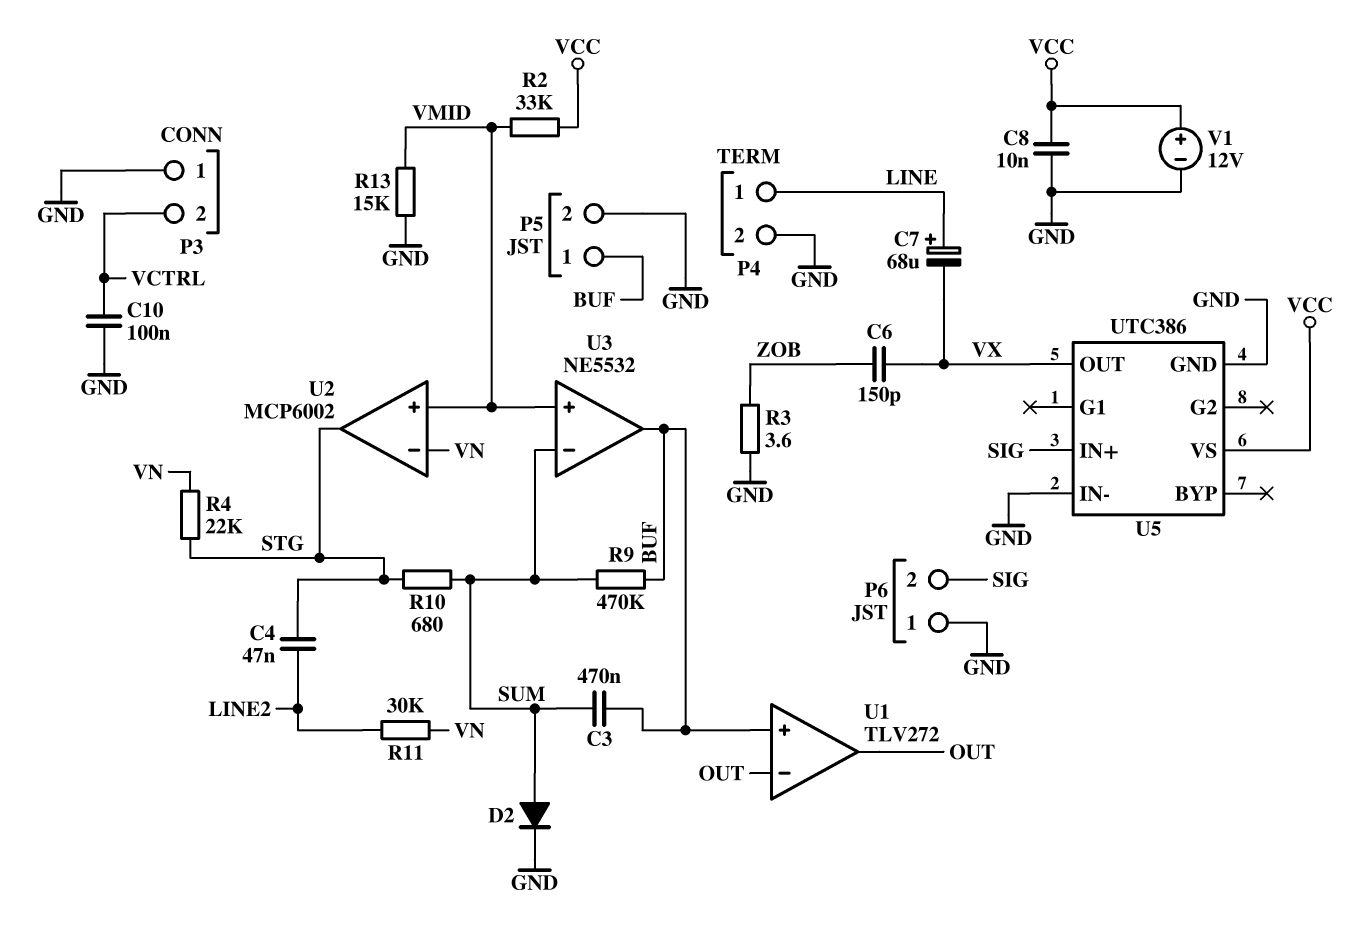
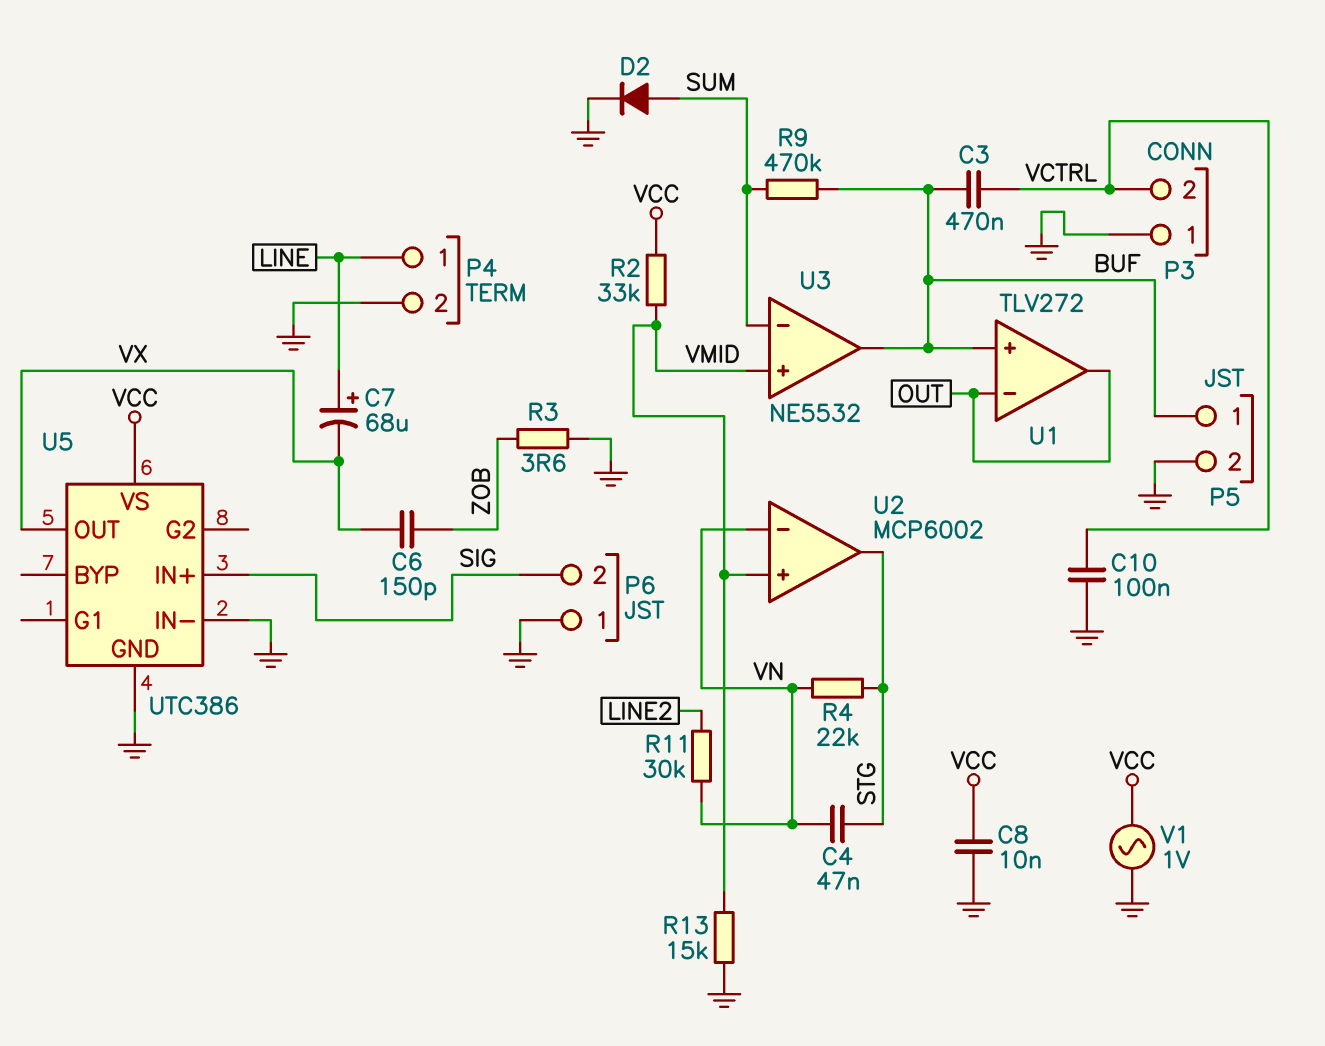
C3: 470nF (BUF, SUM) -> 470nF (BUF, VCTRL)
C4: 47nF (LINE2, STG) -> 47nF (STG, VN)
R10: 680 (STG, SUM) -> none
V1: 12V (plus VCC, minus GND) -> AC 1V (GND, VCC)

